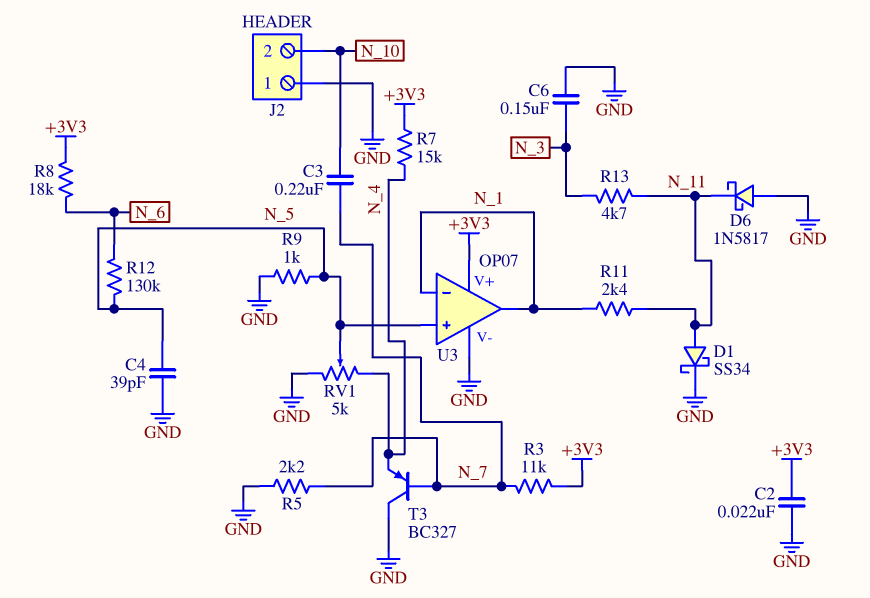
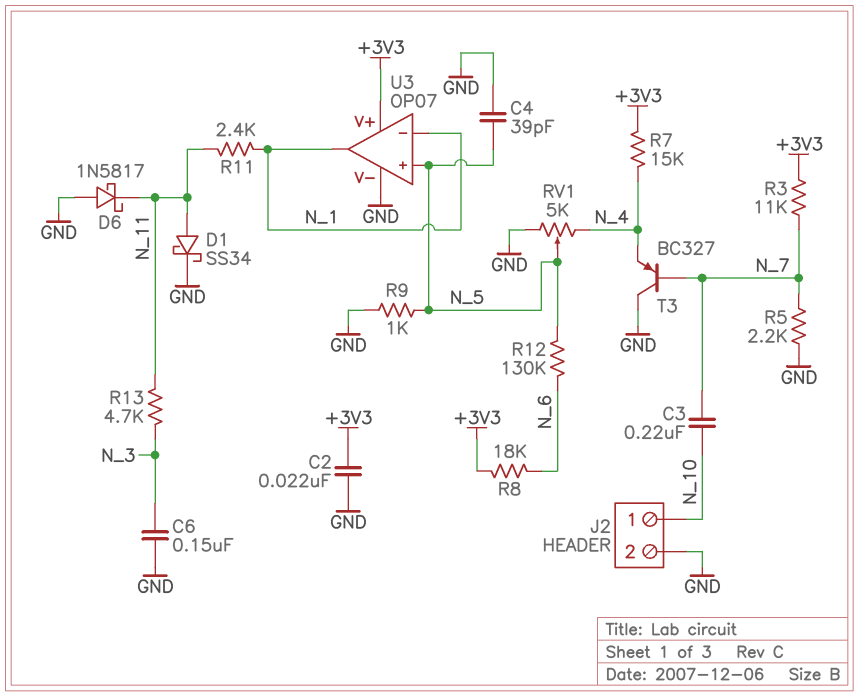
J2 pin 1: GND -> N_10
J2 pin 2: N_10 -> GND

